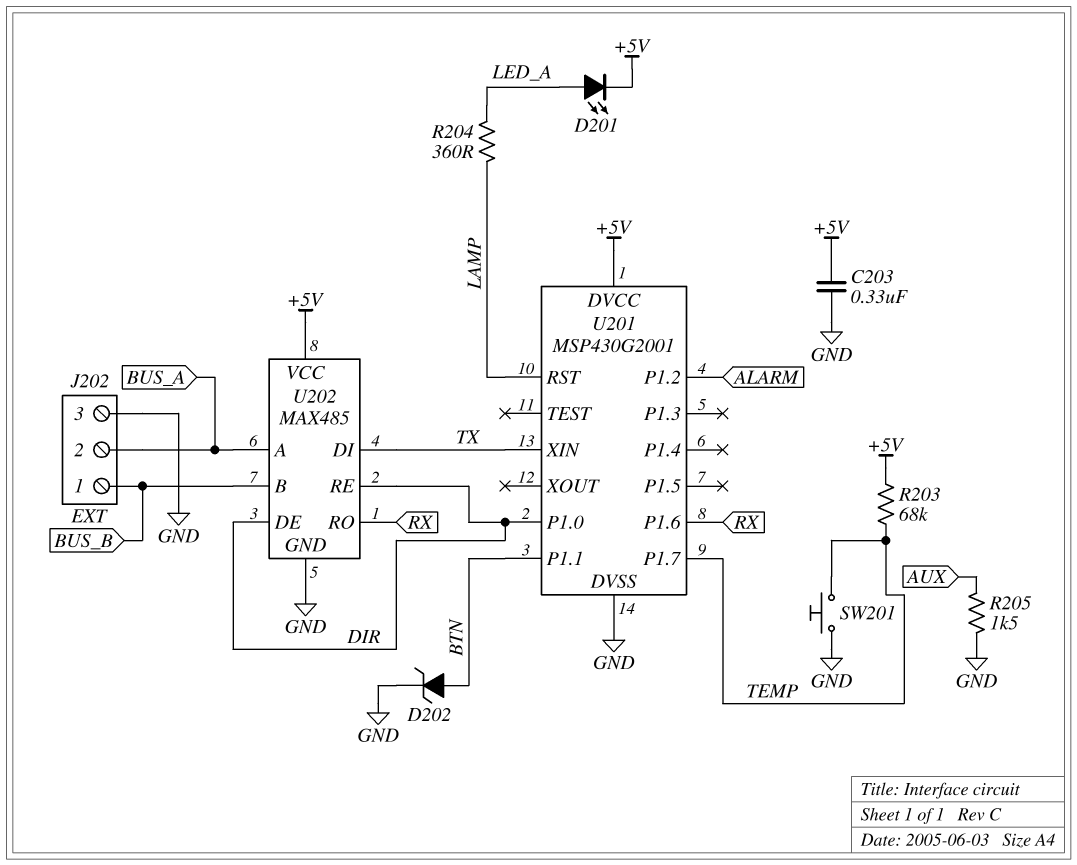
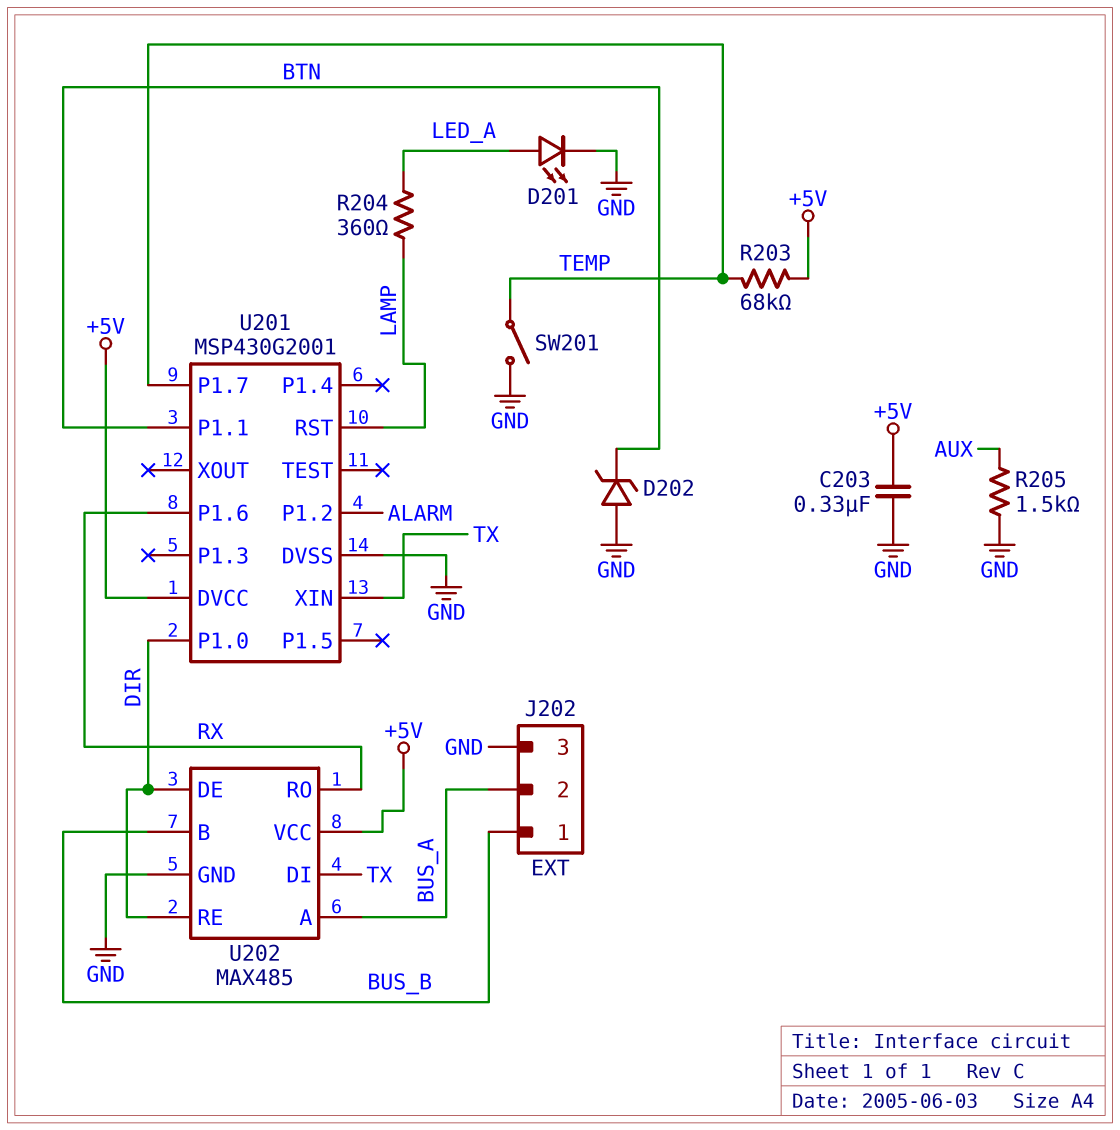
D201: LED (A LED_A, K +5V) -> LED (A LED_A, K GND)
D202: zener (A BTN, K GND) -> zener (A GND, K BTN)
SW201: button (GND, TEMP) -> switch (GND, TEMP)

